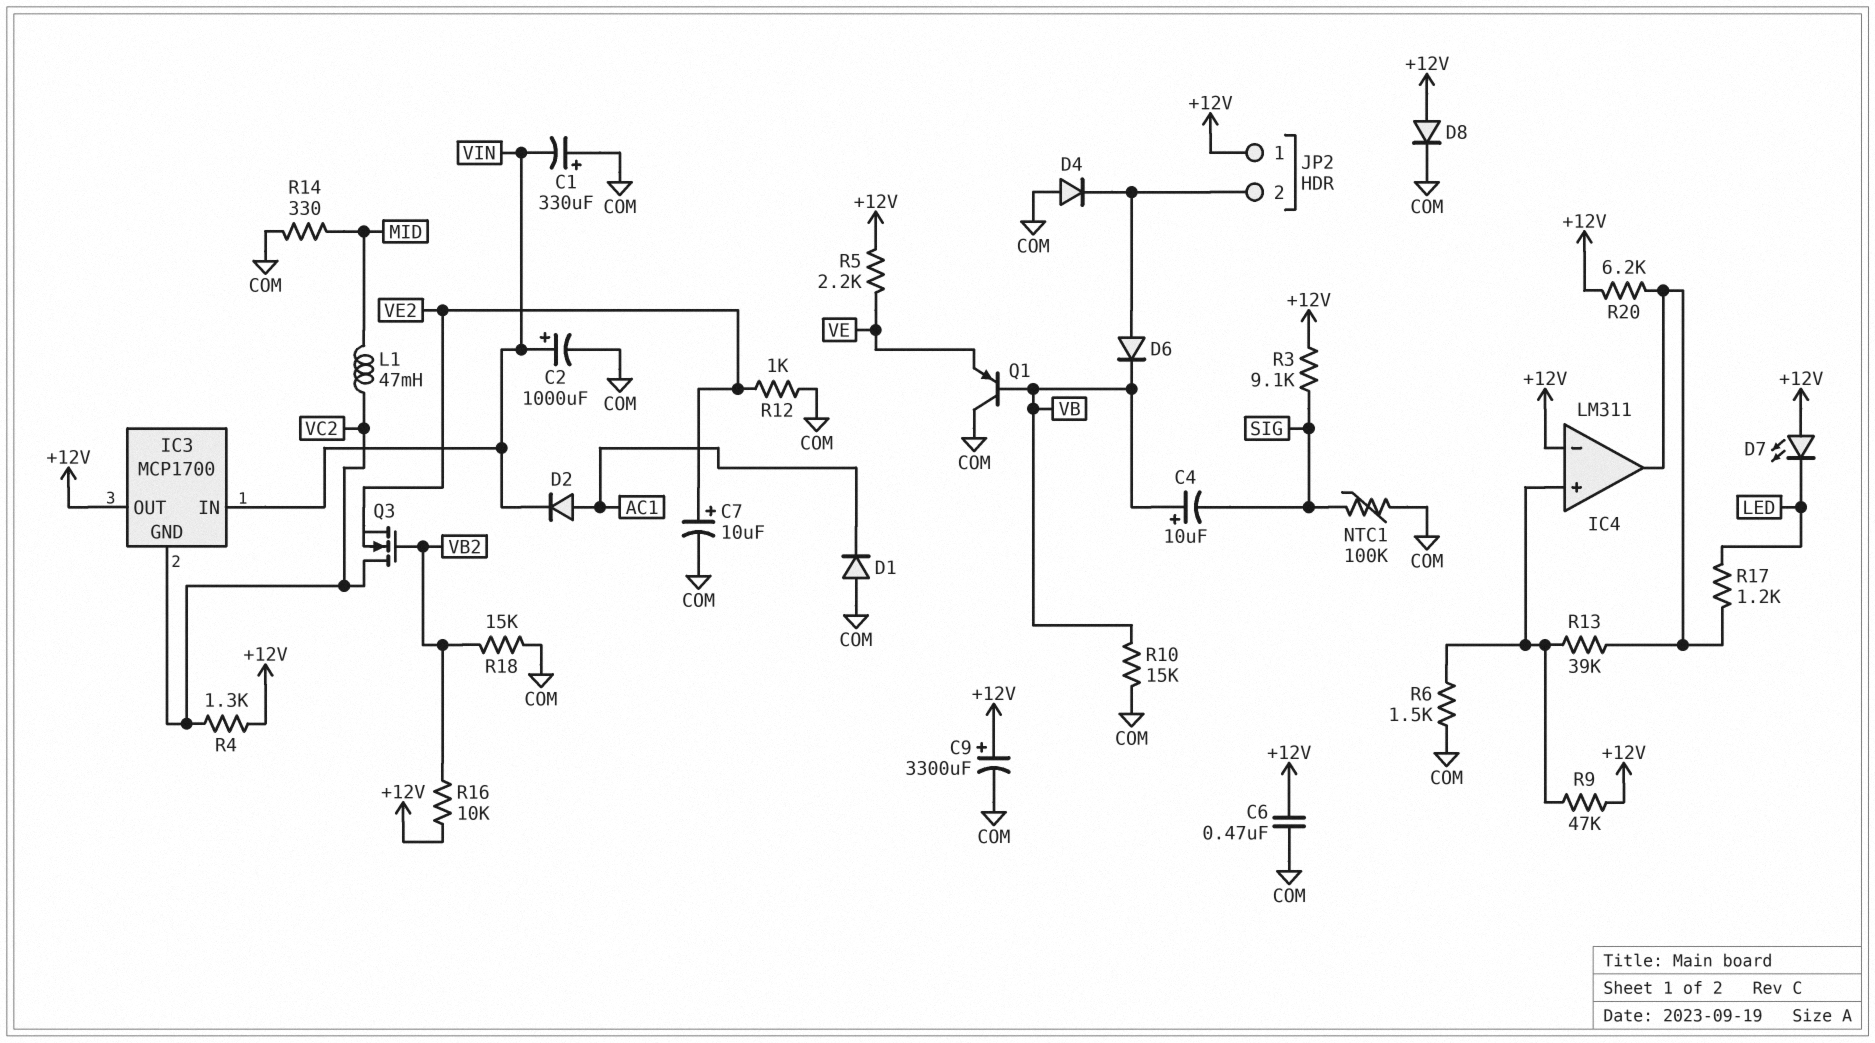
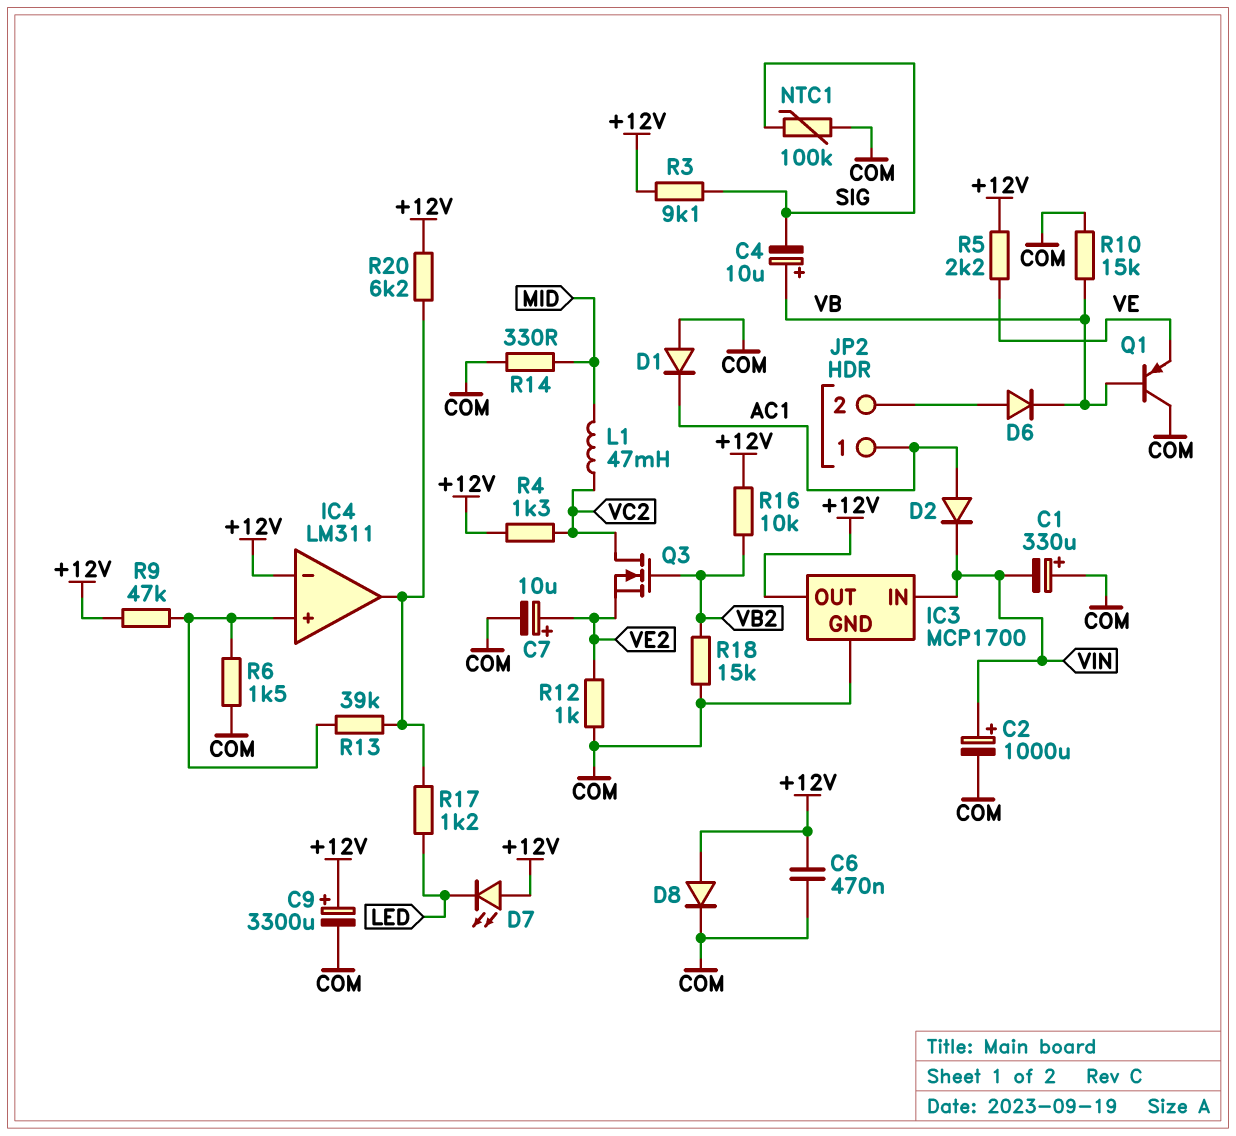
D4: diode (A COM, K JP2/2) -> none
IC3 pin GND: VC2 -> COM
JP2 pin 1: +12V -> AC1

